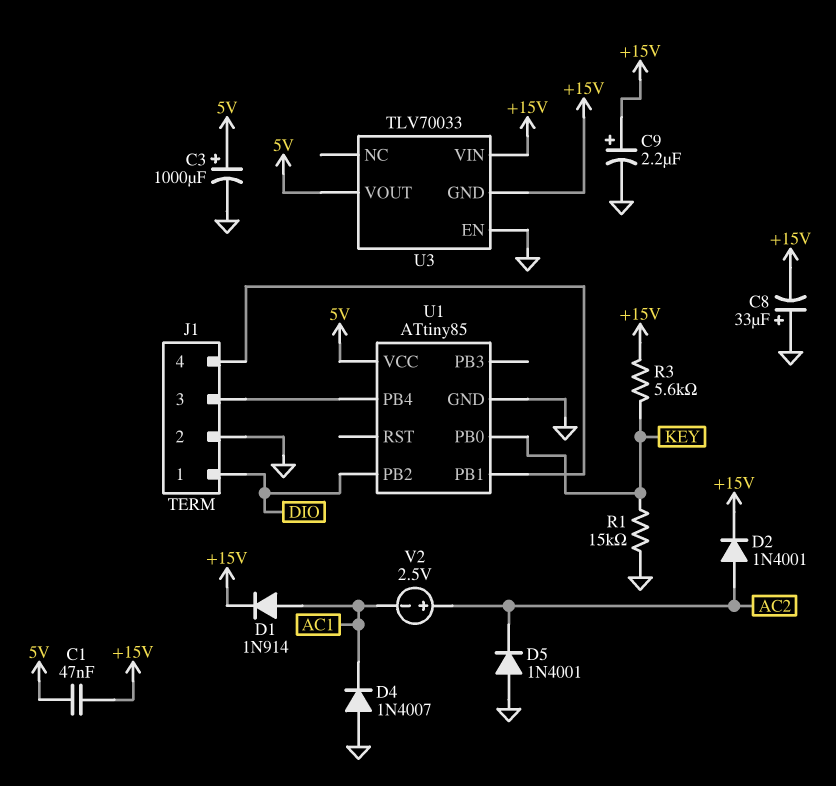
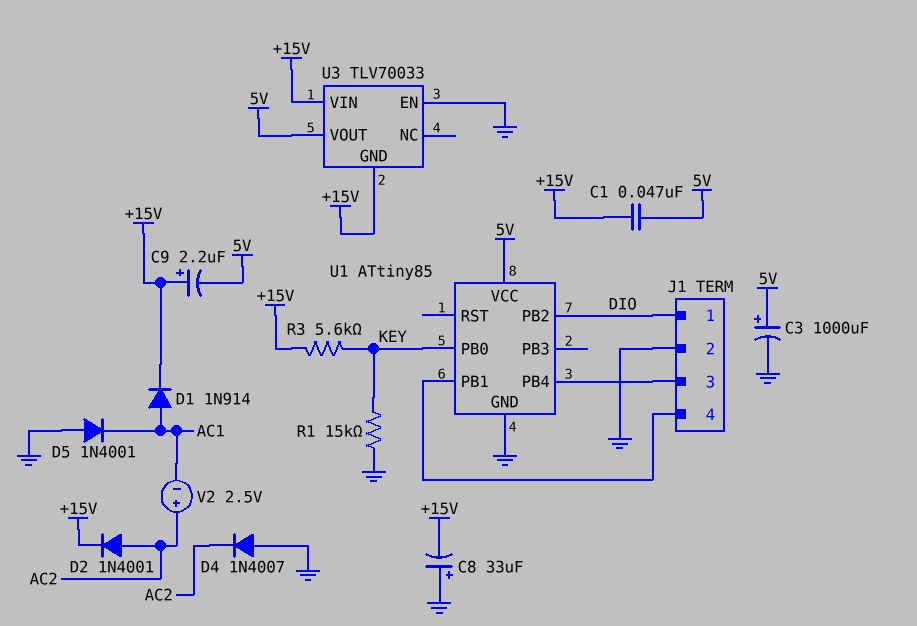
C9: 2.2uF (plus +15V, minus GND) -> 2.2uF (plus +15V, minus 5V)
D4: diode 1N4007 (A GND, K AC1) -> diode 1N4007 (A GND, K AC2)
D5: diode 1N4001 (A GND, K AC2) -> diode 1N4001 (A GND, K AC1)

